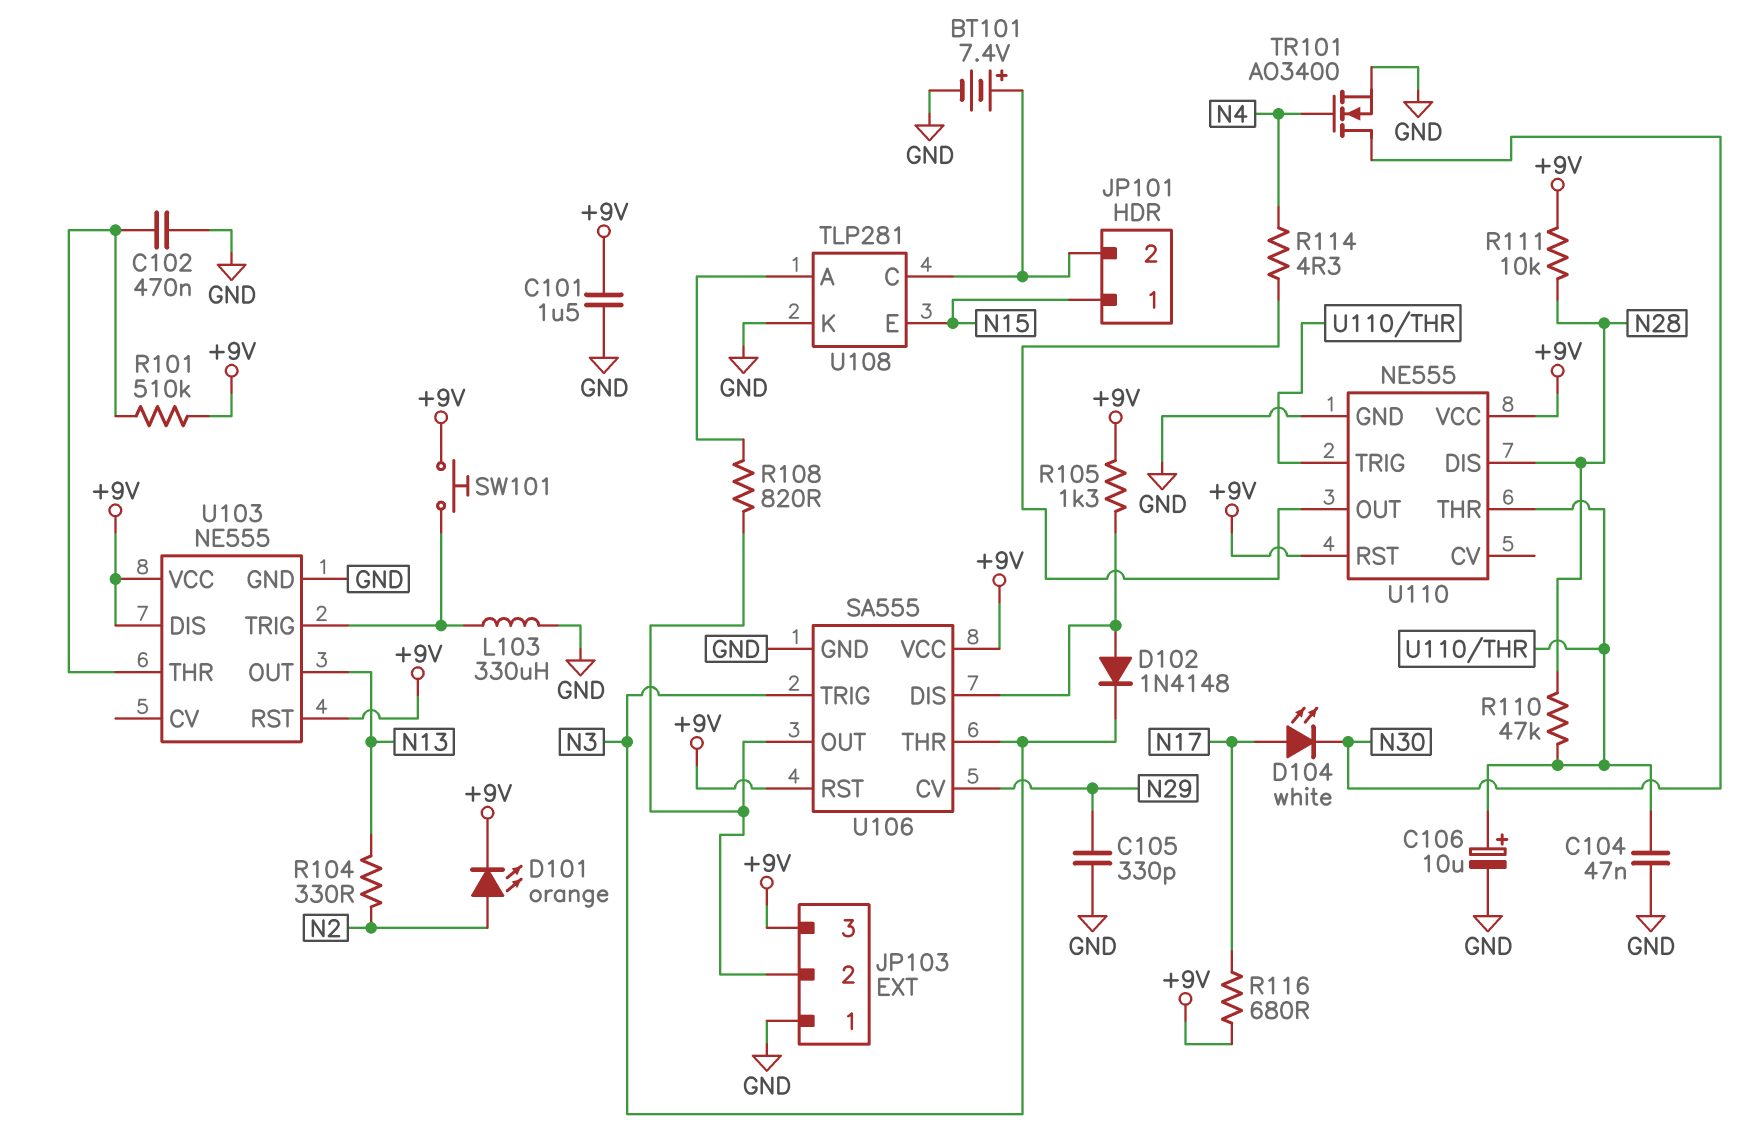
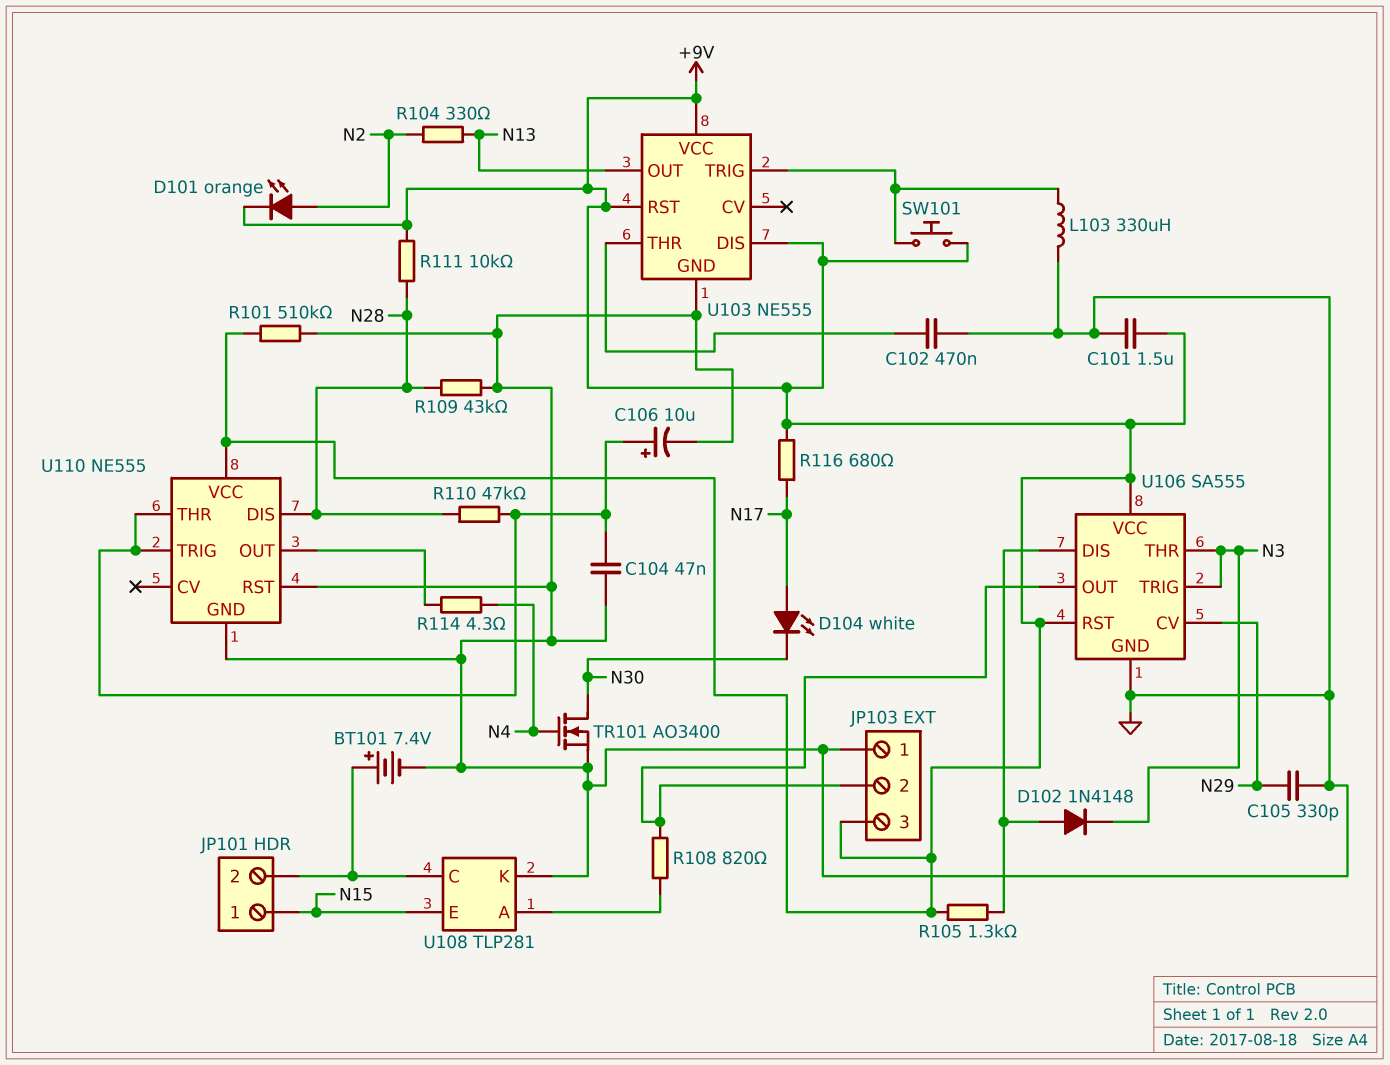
R101: 510k (+9V, U103/THR) -> 510k (+9V, GND)
R109: none -> 43k (GND, N28)
U110 pin RST: +9V -> GND

